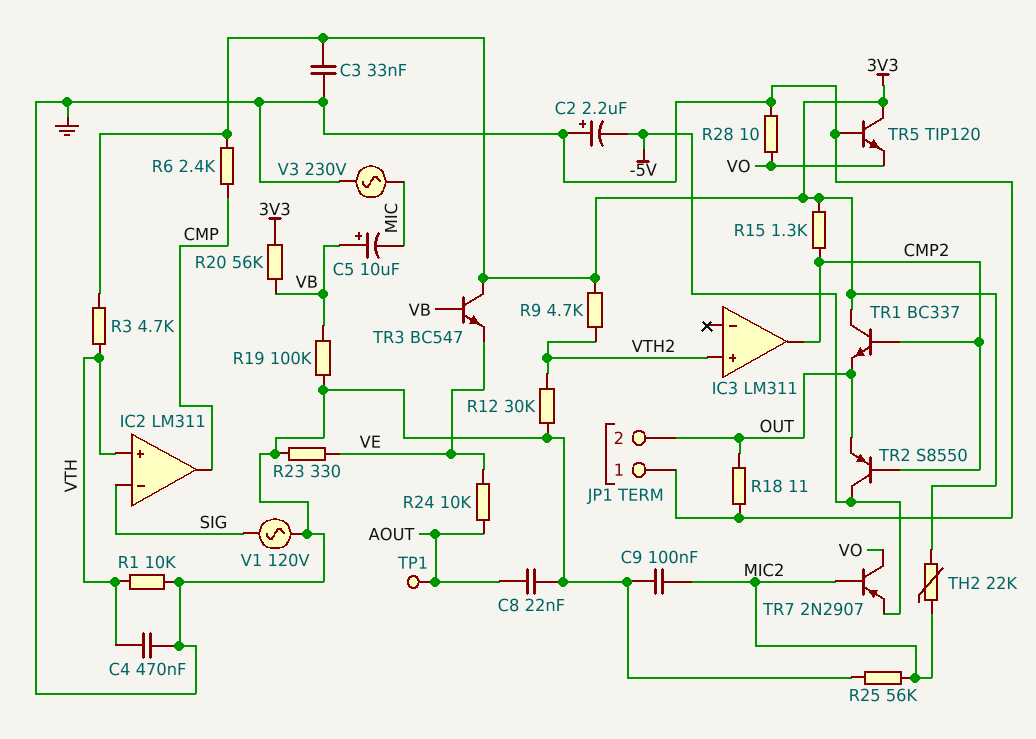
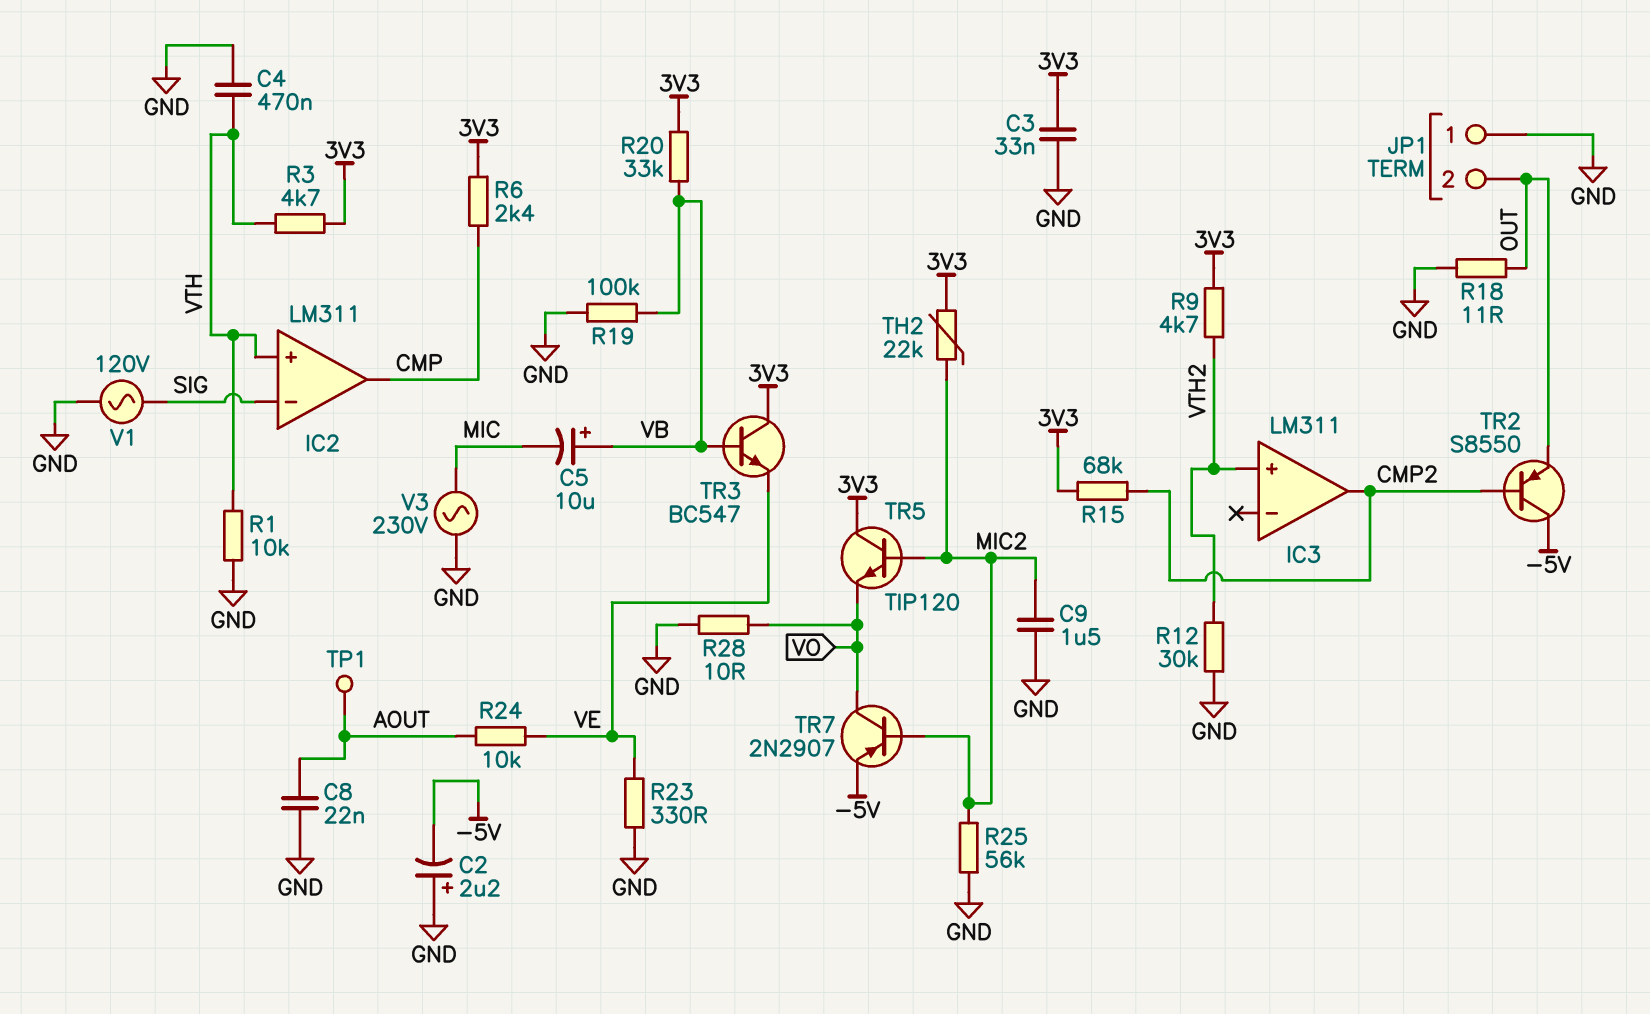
C9: 100nF (GND, MIC2) -> 1.5uF (GND, MIC2)
R15: 1.3k (3V3, CMP2) -> 68k (3V3, CMP2)
R20: 56k (3V3, VB) -> 33k (3V3, VB)
TR1: NPN BC337 (B CMP2, C 3V3, E OUT) -> none
TR5: NPN TIP120 (B GND, C 3V3, E VO) -> NPN TIP120 (B MIC2, C 3V3, E VO)

